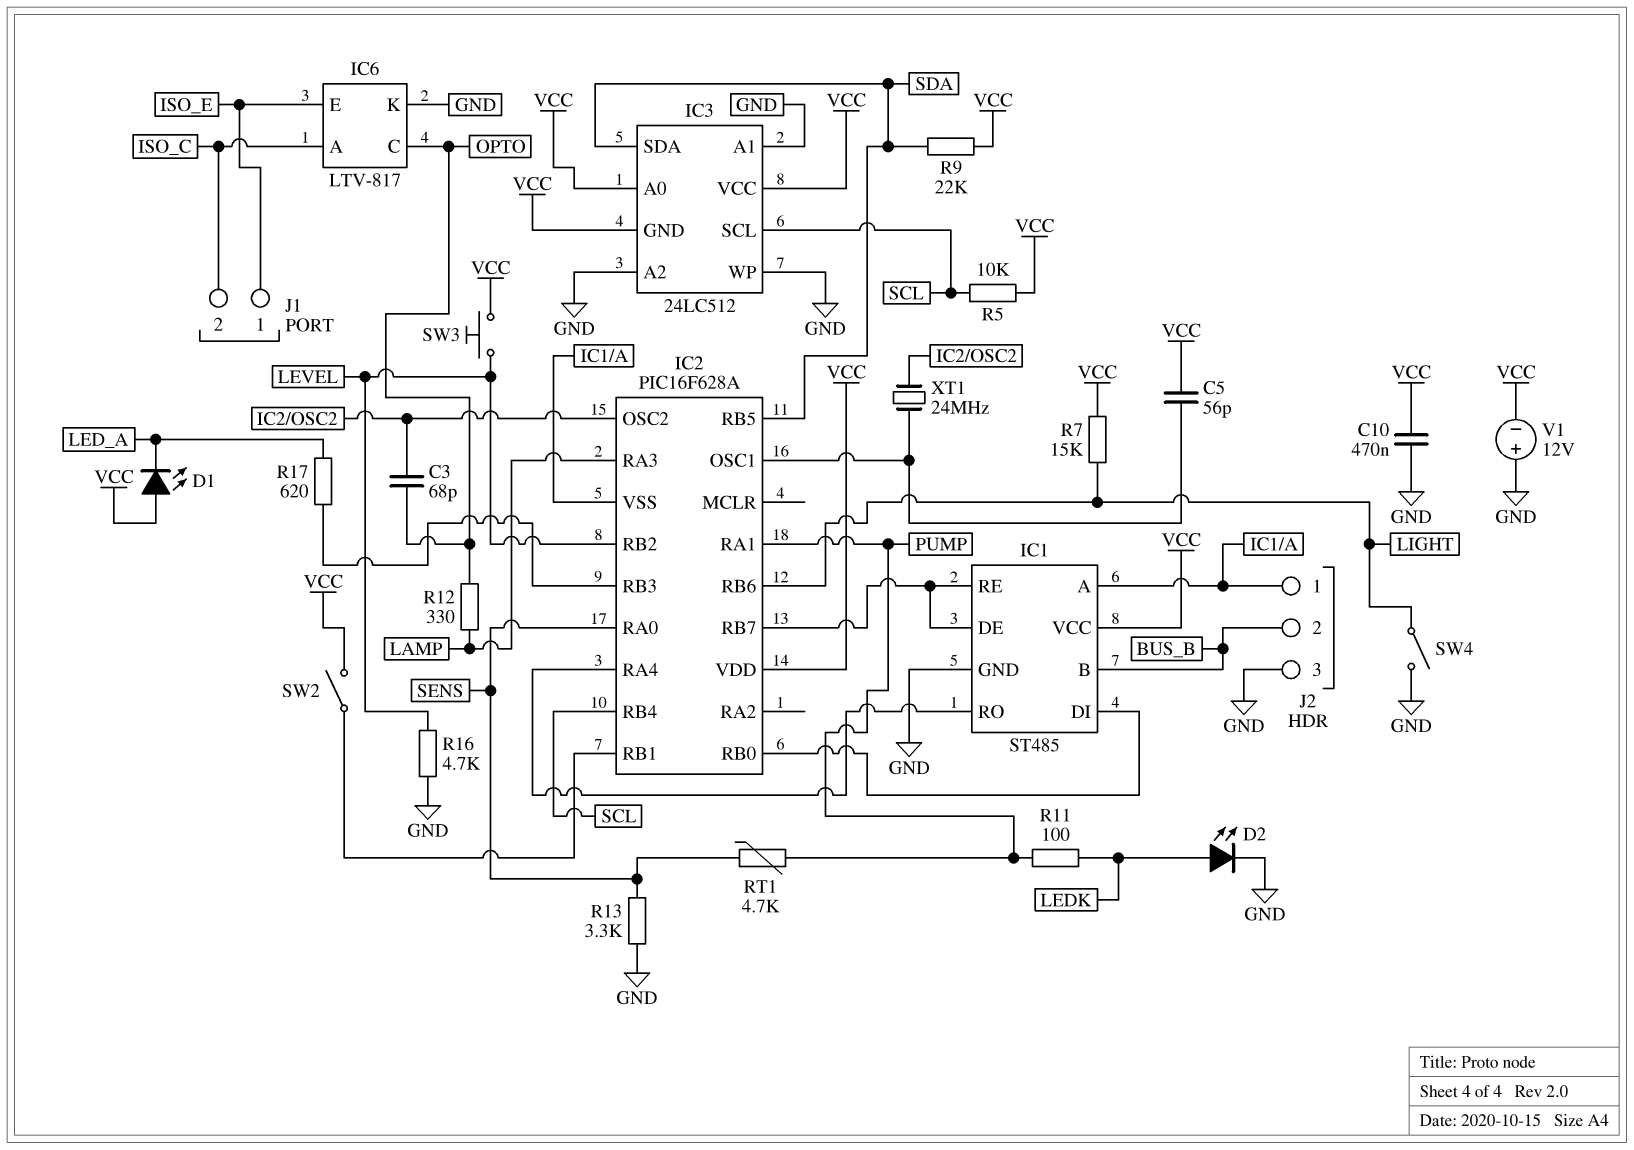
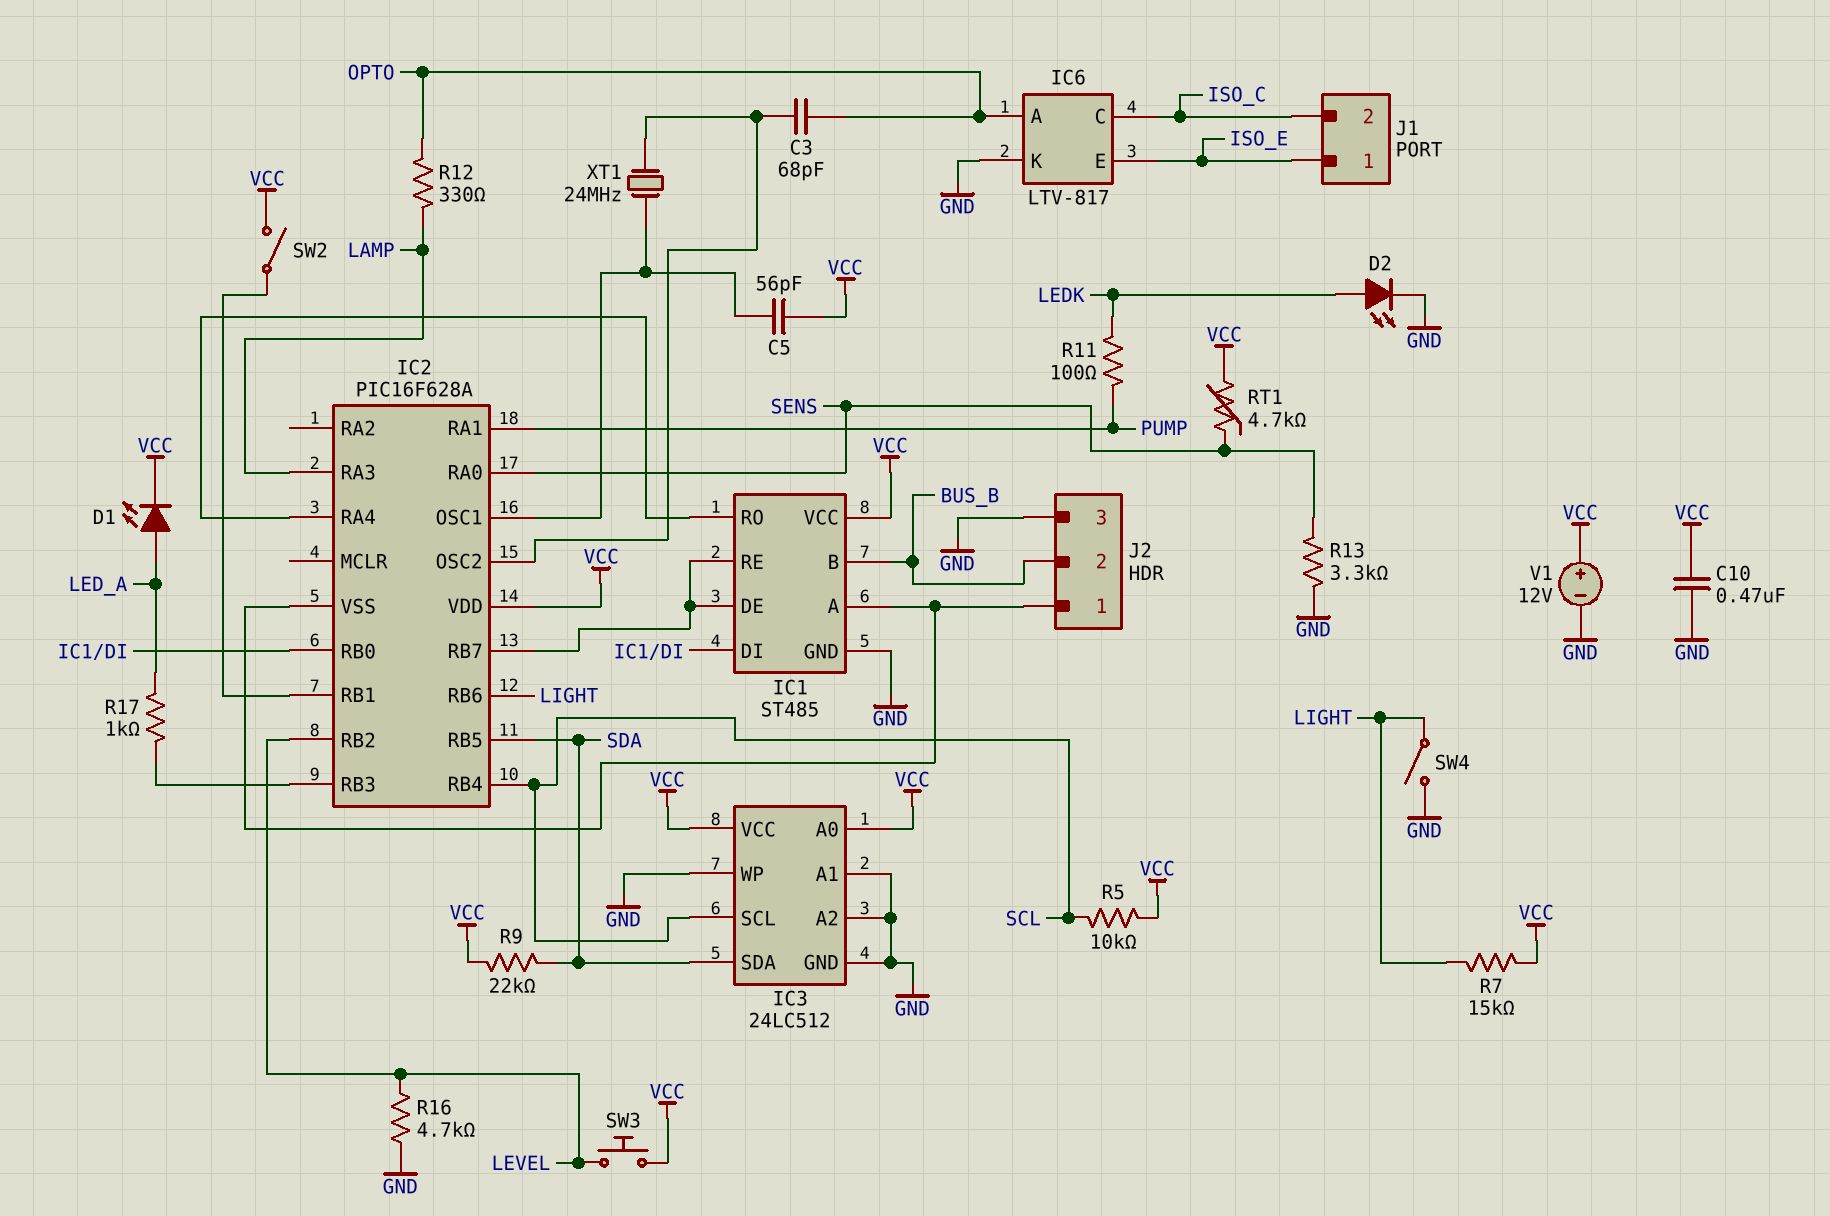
D1: LED (A VCC, K LED_A) -> LED (A LED_A, K VCC)
IC3 pin GND: VCC -> GND
IC6 pin A: ISO_C -> OPTO
IC6 pin C: OPTO -> ISO_C
R17: 620 (IC2/RB3, LED_A) -> 1k (IC2/RB3, LED_A)
RT1: 4.7k (PUMP, SENS) -> 4.7k (SENS, VCC)
V1: 12V (plus GND, minus VCC) -> 12V (plus VCC, minus GND)

